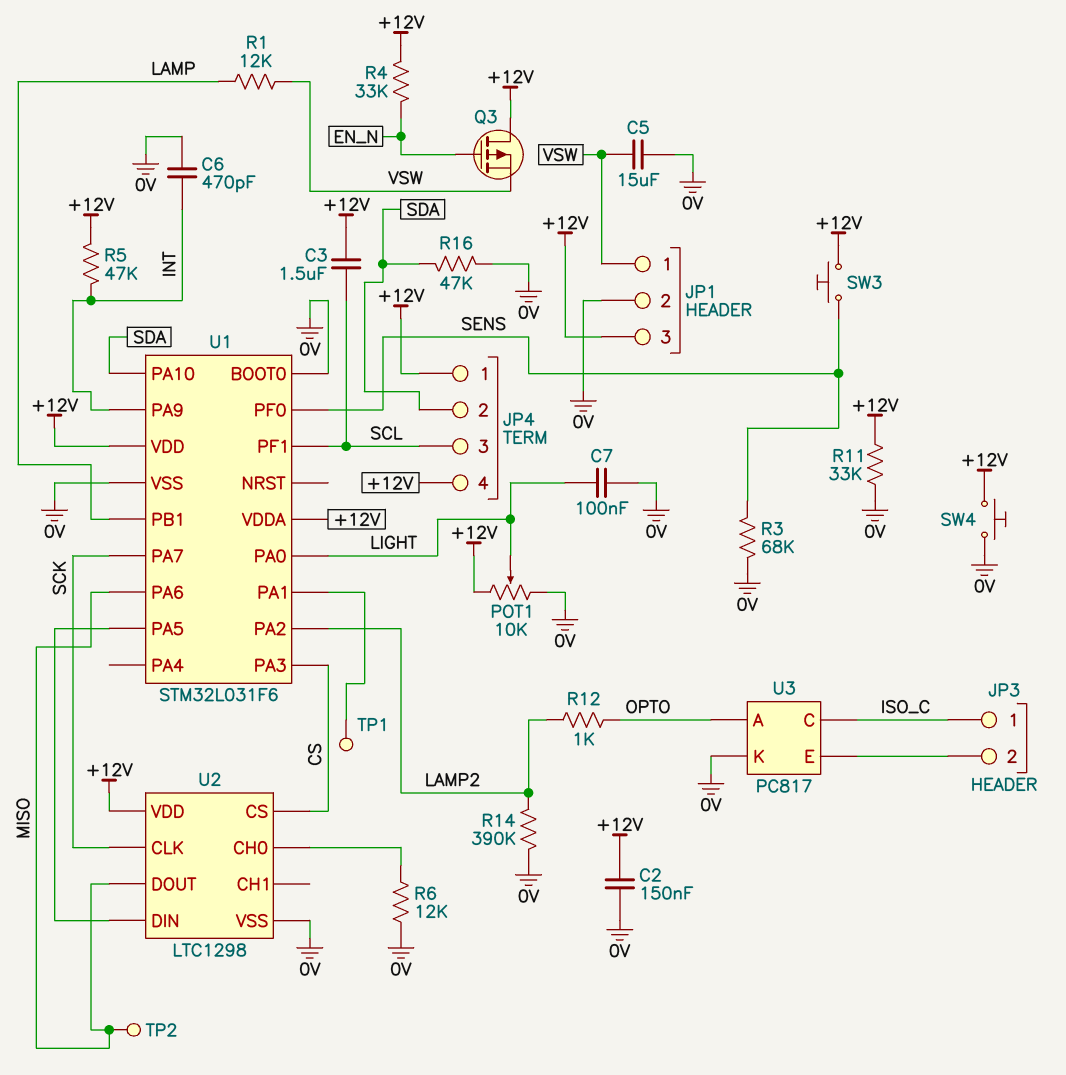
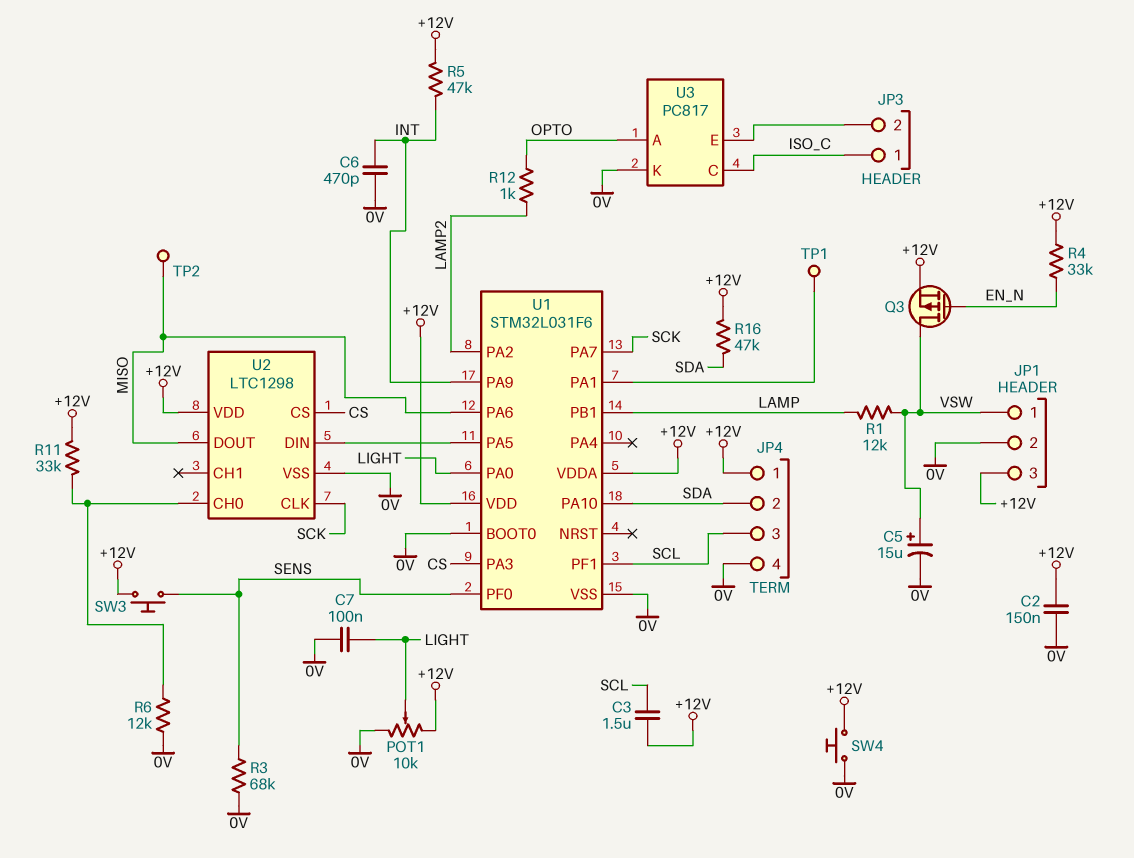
C5: 15uF (0V, VSW) -> 15uF (plus VSW, minus 0V)
JP4 pin 4: +12V -> 0V
Q3: PMOS (G EN_N, D +12V, S VSW) -> PMOS (G EN_N, D VSW, S +12V)
R11: 33k (+12V, 0V) -> 33k (+12V, U2/CH0)
R14: 390k (0V, LAMP2) -> none
R16: 47k (0V, SDA) -> 47k (+12V, SDA)

